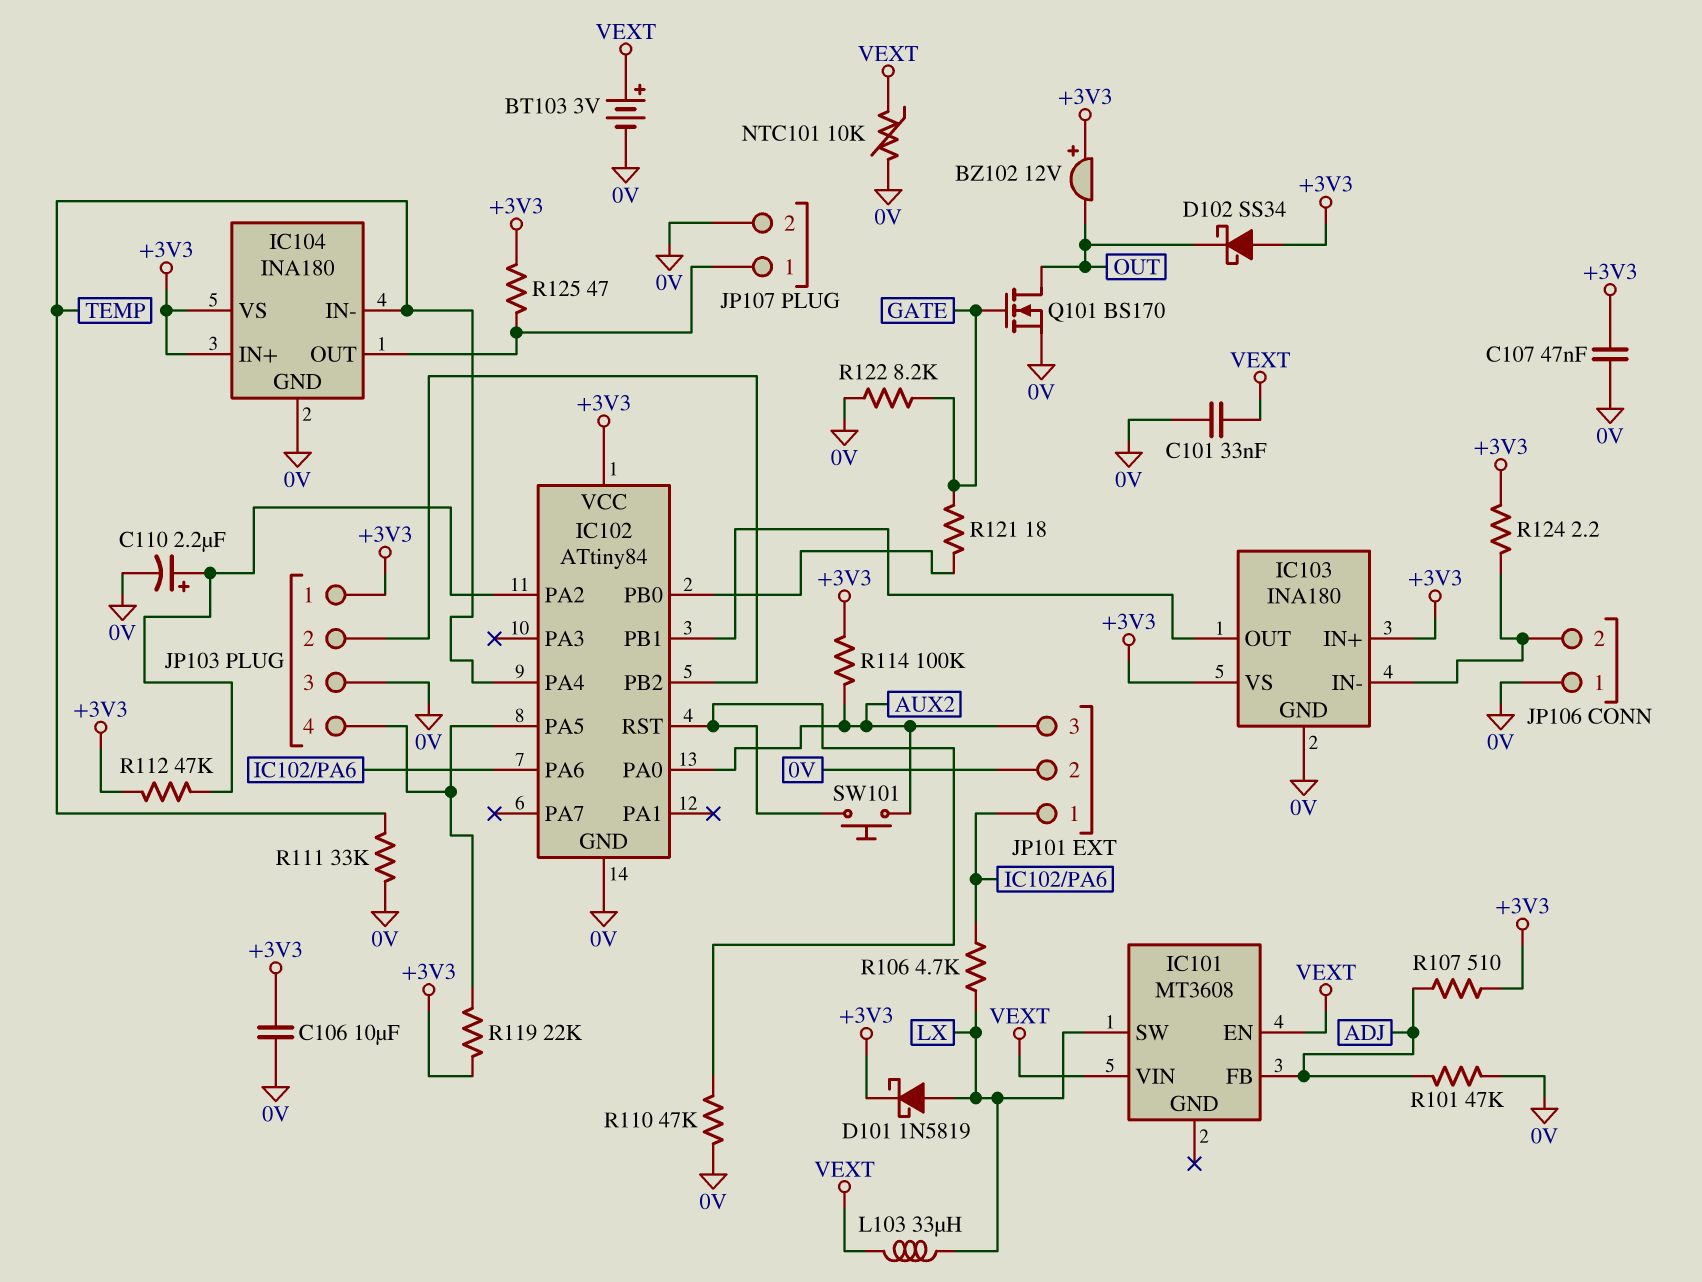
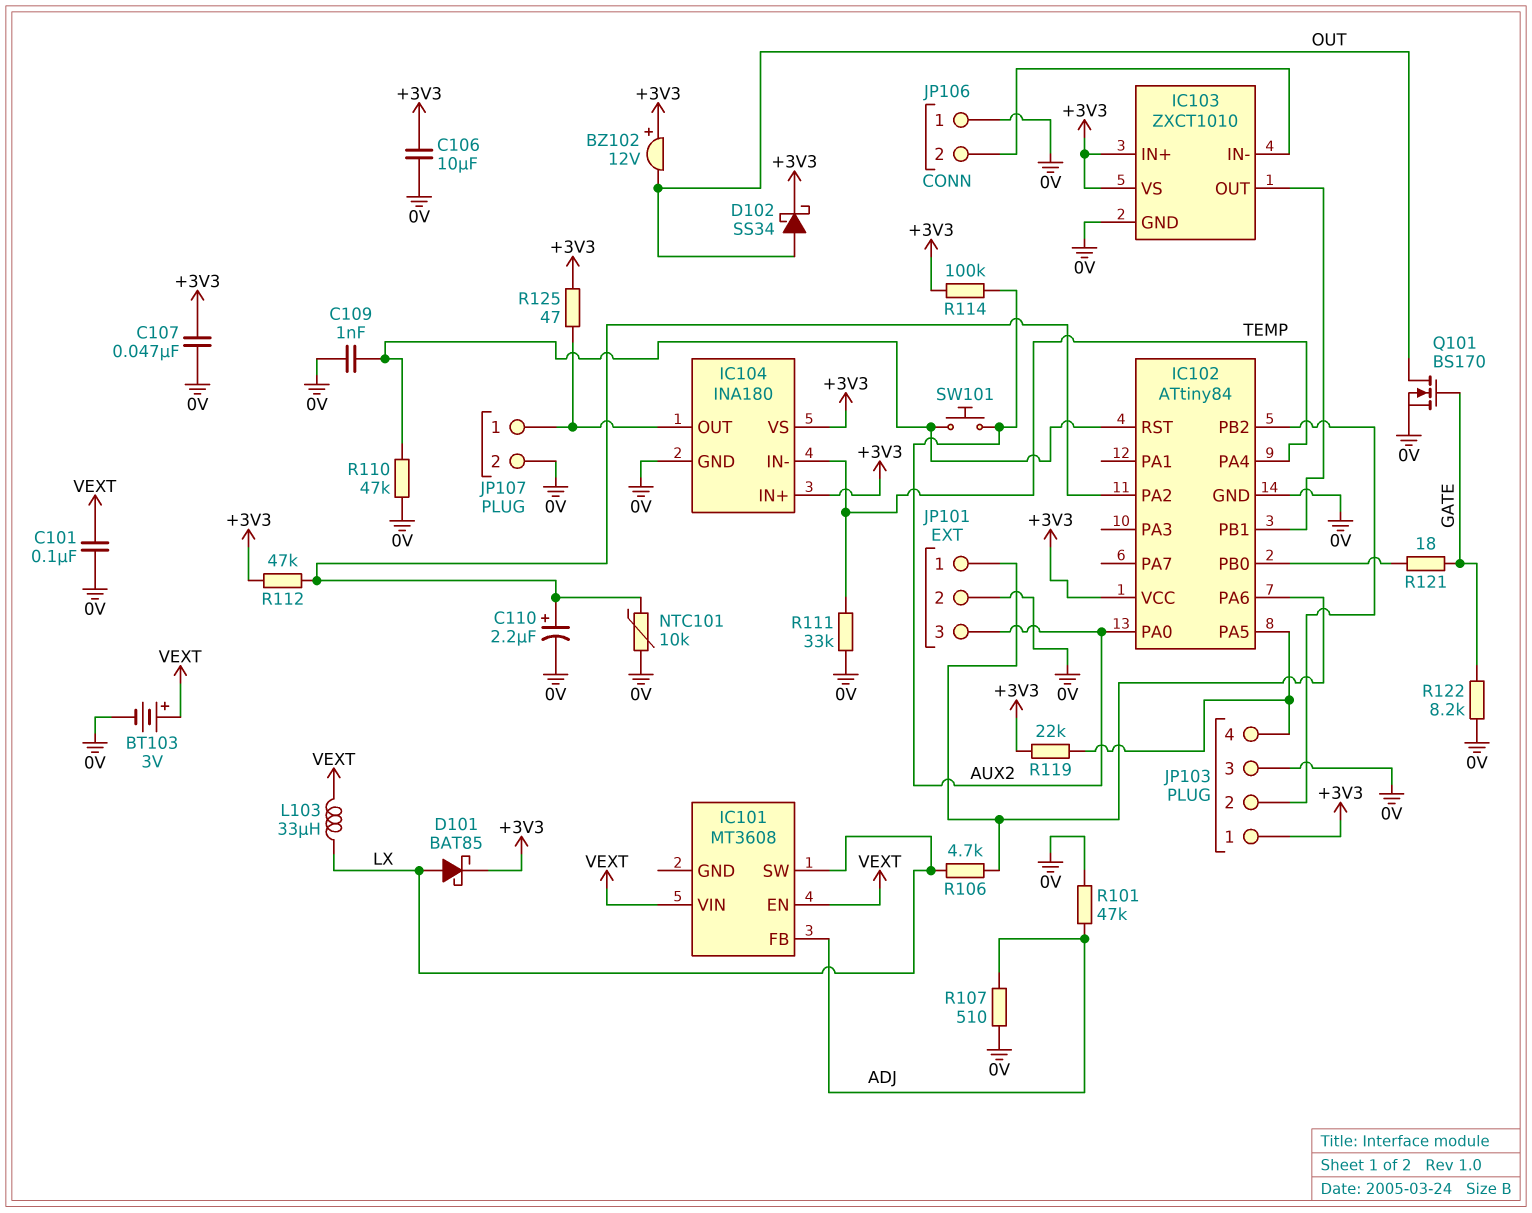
C101: 33nF (0V, VEXT) -> 100nF (0V, VEXT)
C109: none -> 1nF (0V, IC102/RST)
D101: schottky 1N5819 (A LX, K +3V3) -> schottky BAT85 (A LX, K +3V3)
D102: schottky SS34 (A +3V3, K OUT) -> schottky SS34 (A OUT, K +3V3)
IC103: INA180 -> ZXCT1010
NTC101: 10k (0V, VEXT) -> 10k (0V, IC102/PA2)
R107: 510 (+3V3, ADJ) -> 510 (0V, ADJ)
R124: 2.2 (+3V3, IC103/IN-) -> none

